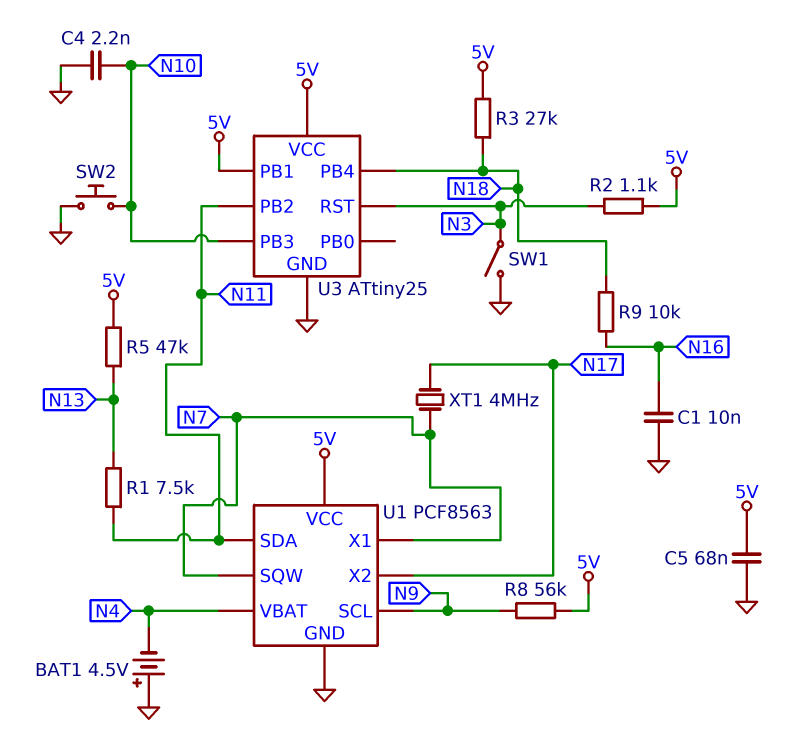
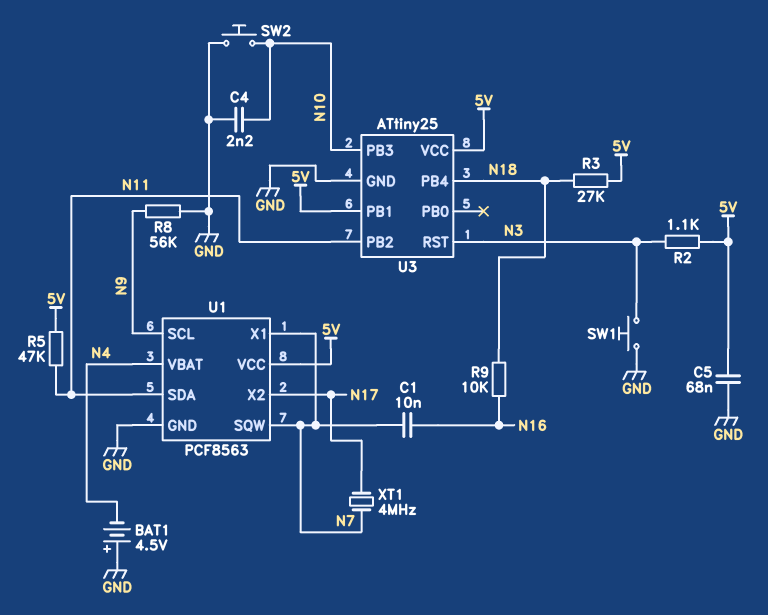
C1: 10nF (GND, N16) -> 10nF (N7, N16)
R1: 7.5k (N11, N13) -> none
R5: 47k (5V, N13) -> 47k (5V, N11)
R8: 56k (5V, N9) -> 56k (GND, N9)
SW1: switch (GND, N3) -> button (GND, N3)

